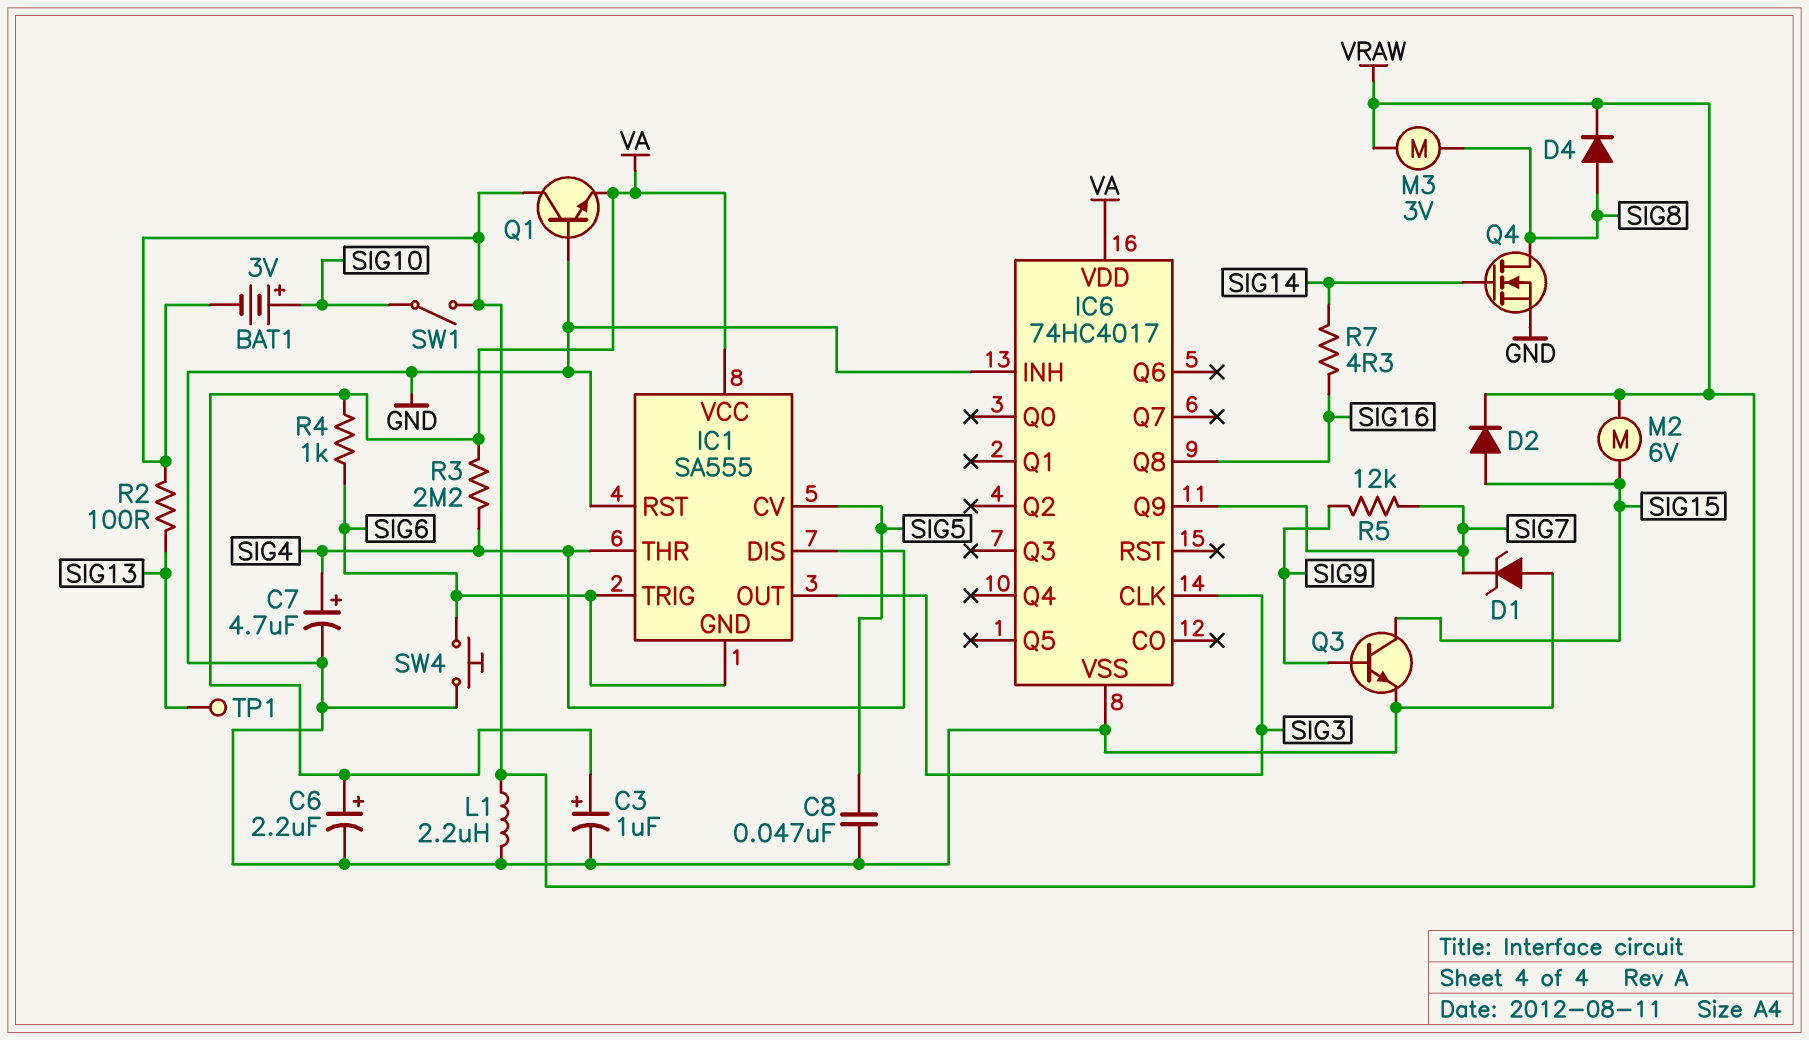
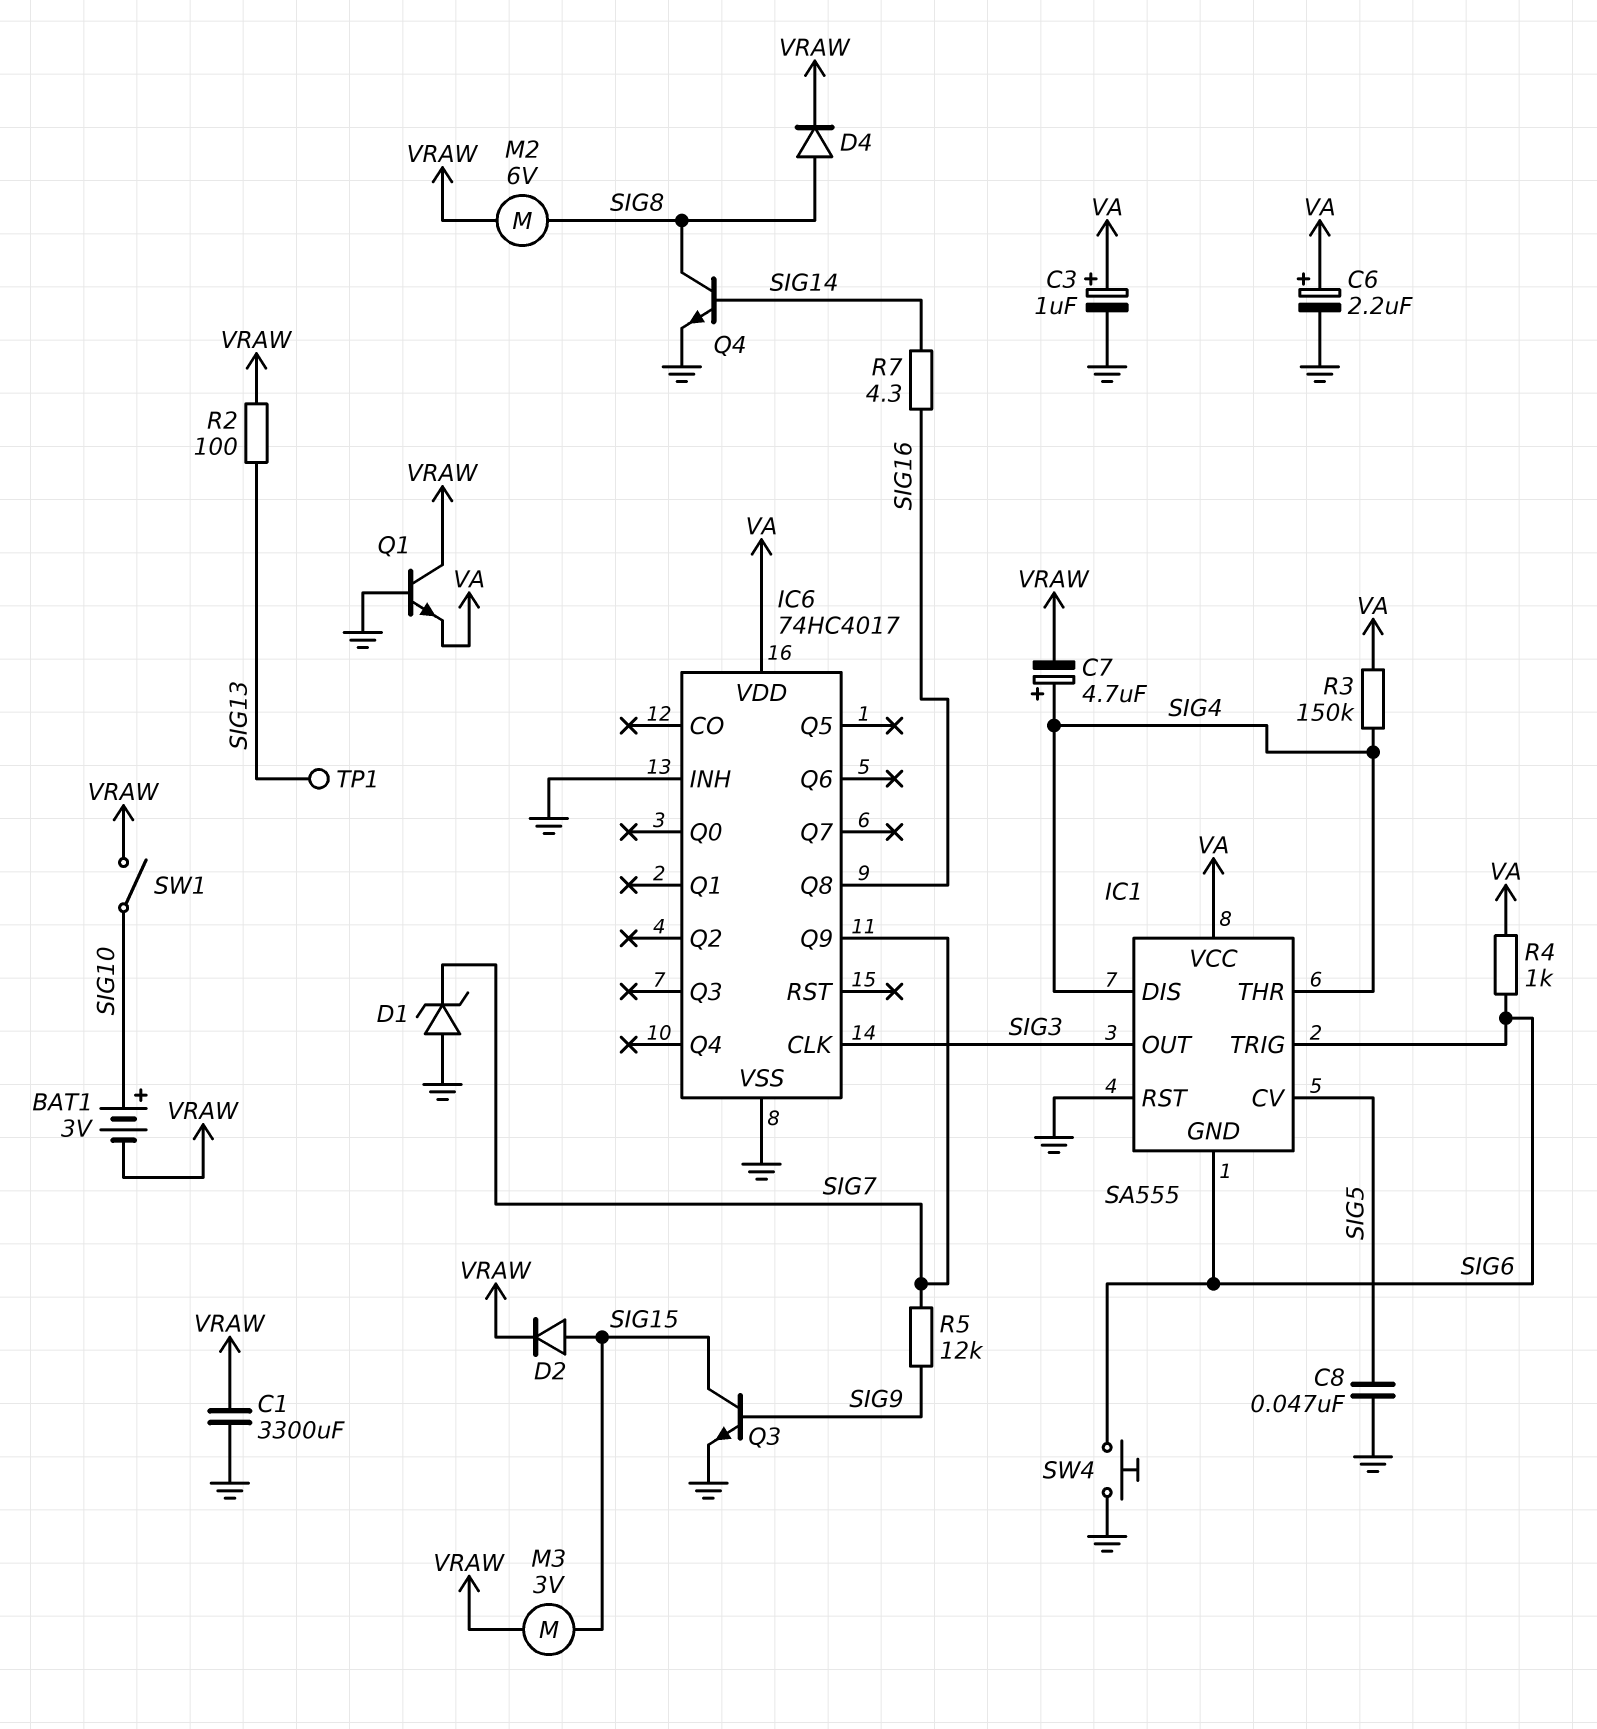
C1: none -> 3300uF (GND, VRAW)
C7: 4.7uF (plus SIG4, minus GND) -> 4.7uF (plus SIG4, minus VRAW)
L1: 2.2uH (GND, VRAW) -> none
M2: motor 6V (SIG15, VRAW) -> motor 6V (SIG8, VRAW)
M3: motor 3V (SIG8, VRAW) -> motor 3V (SIG15, VRAW)
Q4: NMOS (G SIG14, D SIG8, S GND) -> NPN (B SIG14, C SIG8, E GND)
R3: 2.2M (SIG4, VA) -> 150k (SIG4, VA)

